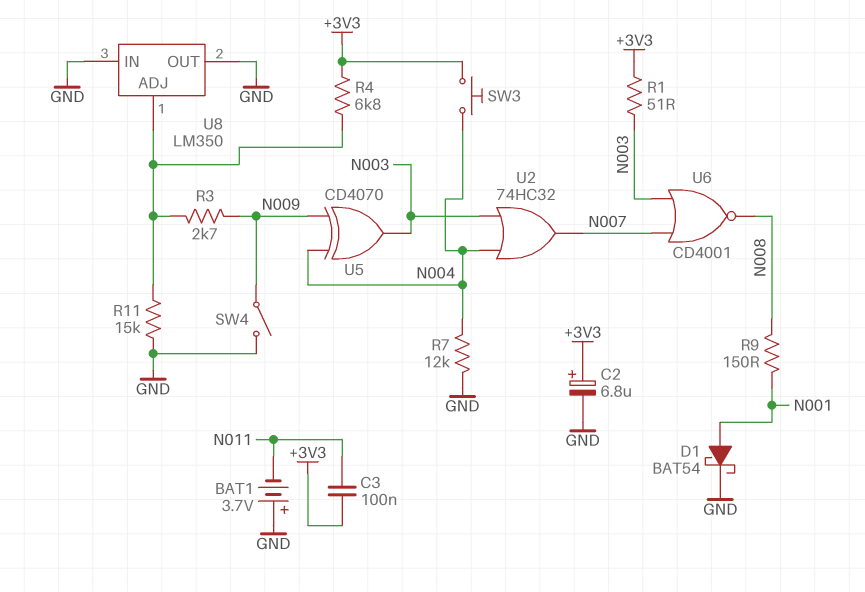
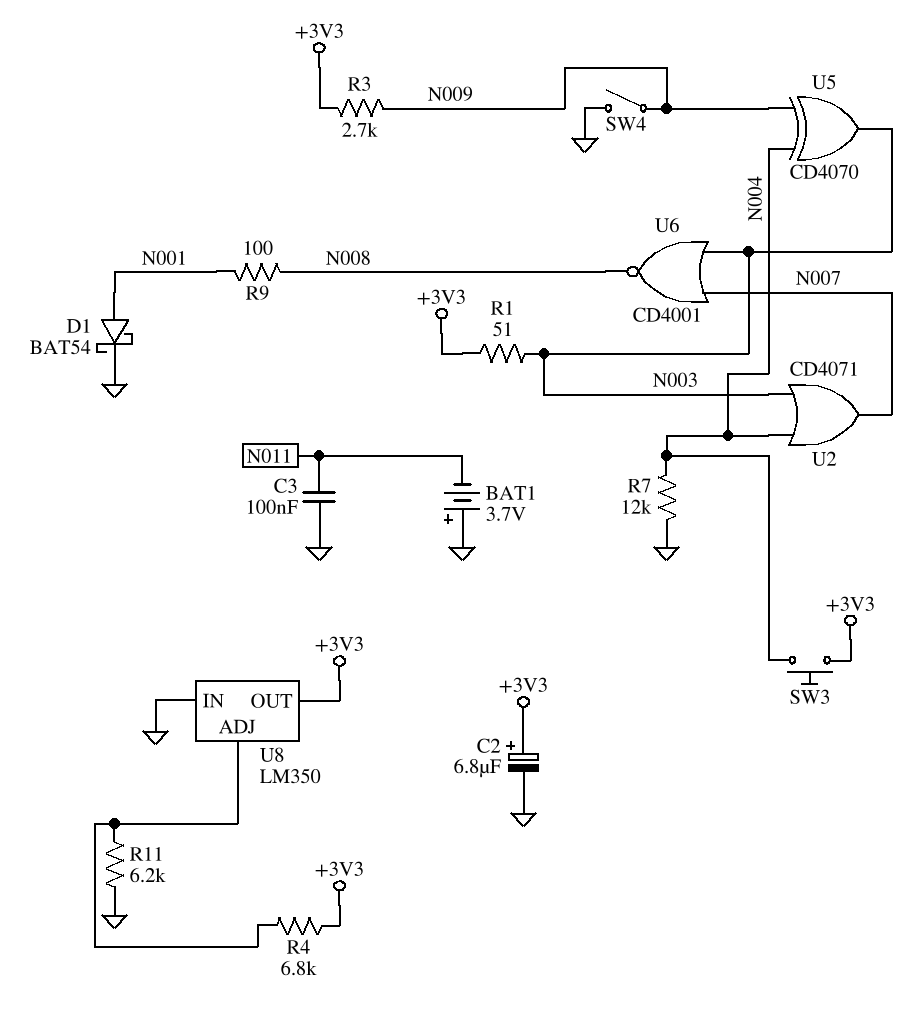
C3: 100nF (+3V3, N011) -> 100nF (GND, N011)
R3: 2.7k (N009, U8/ADJ) -> 2.7k (+3V3, N009)
R9: 150 (N001, N008) -> 100 (N001, N008)
R11: 15k (GND, U8/ADJ) -> 6.2k (GND, U8/ADJ)
U2: OR 74HC32 (in N003, in N004, out N007) -> OR CD4071 (in N003, in N004, out N007)
U8 pin OUT: GND -> +3V3

